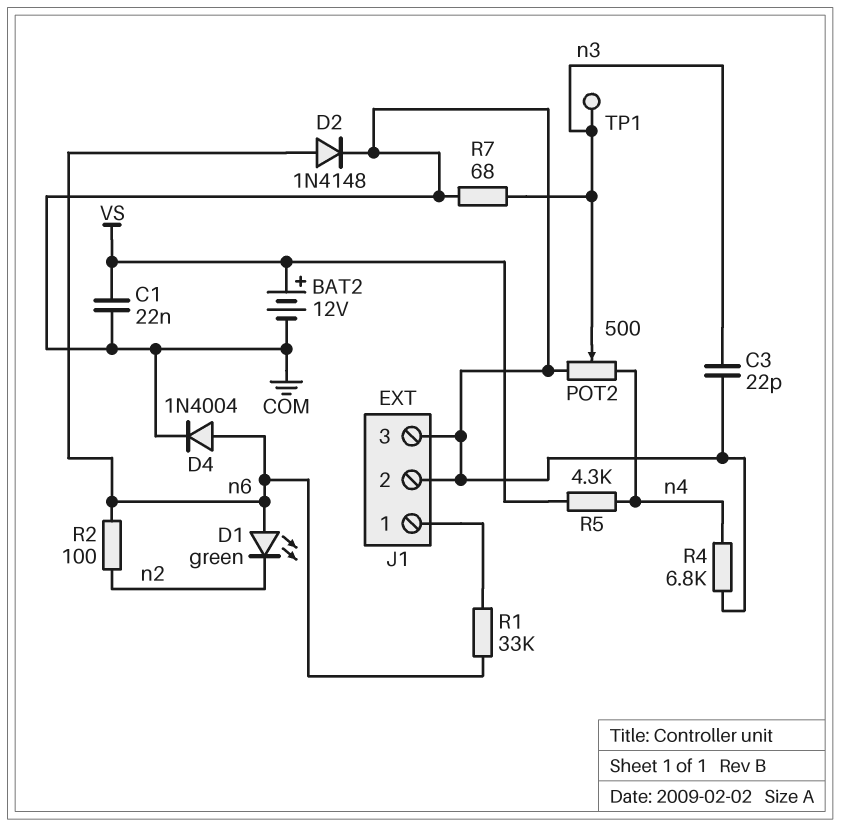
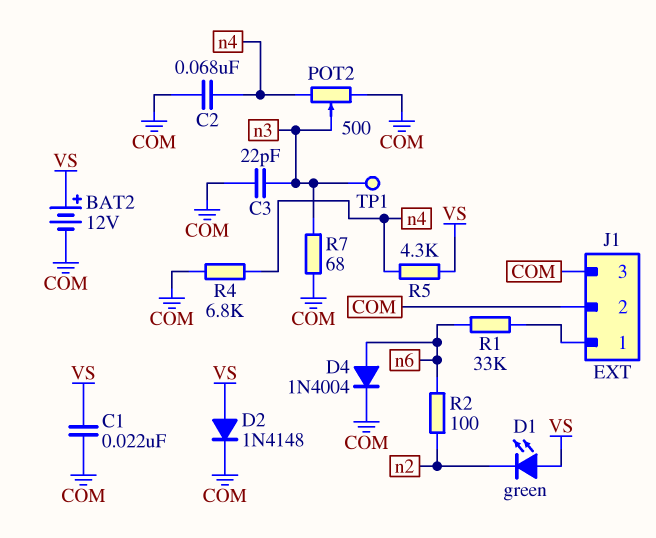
C2: none -> 68nF (COM, n4)
D1: LED green (A n6, K n2) -> LED green (A VS, K n2)
D2: diode 1N4148 (A n6, K COM) -> diode 1N4148 (A VS, K COM)

